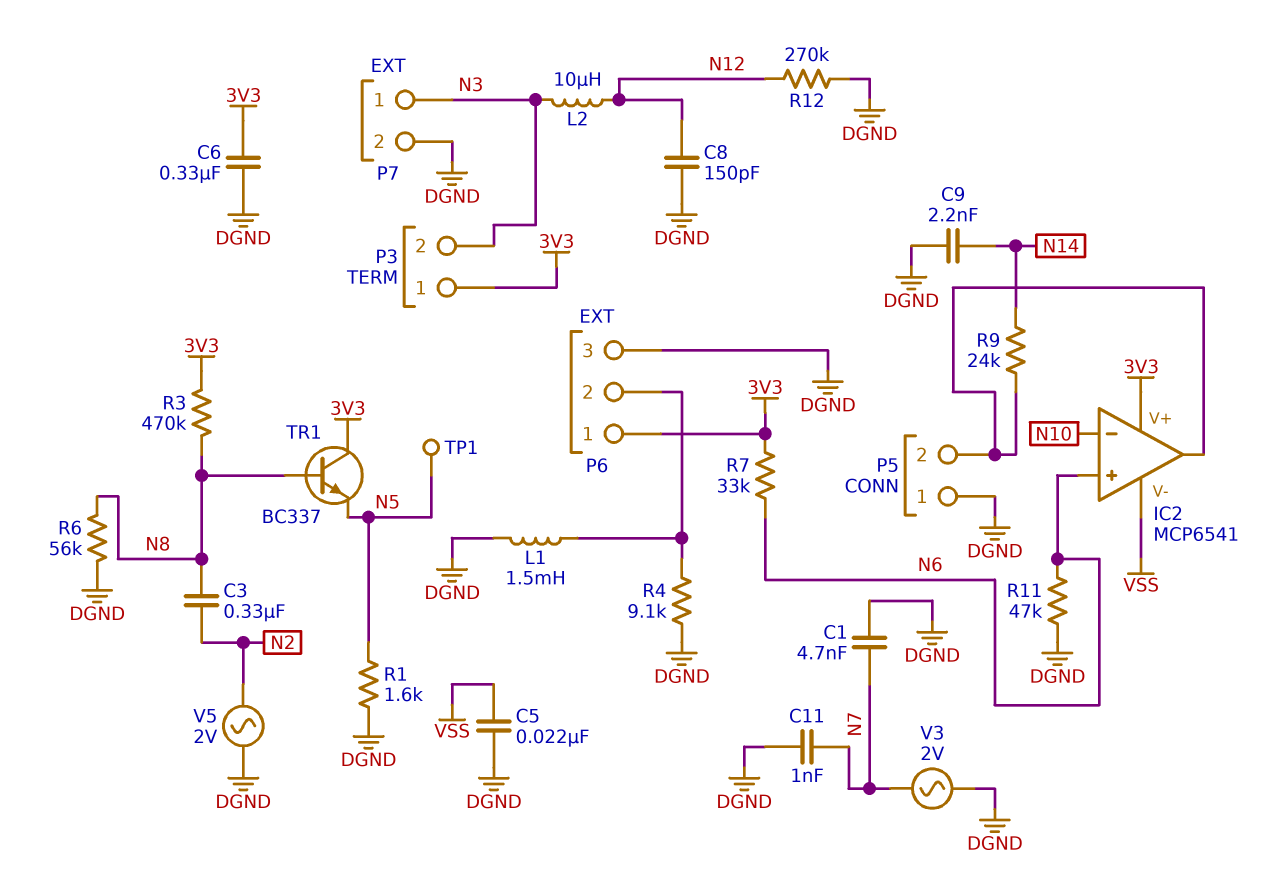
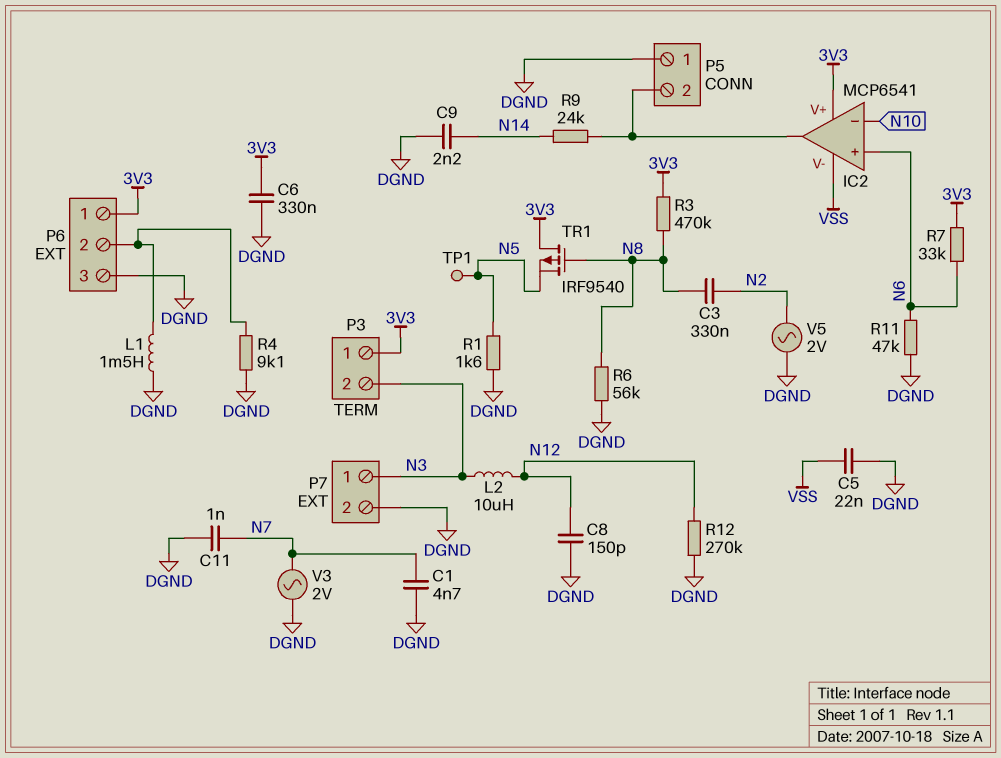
TR1: NPN BC337 (B N8, C 3V3, E N5) -> PMOS IRF9540 (G N8, D 3V3, S N5)

